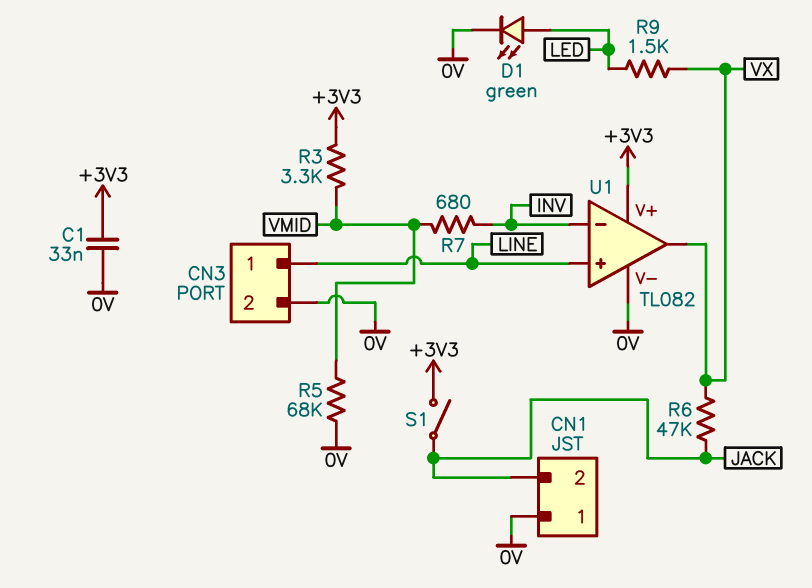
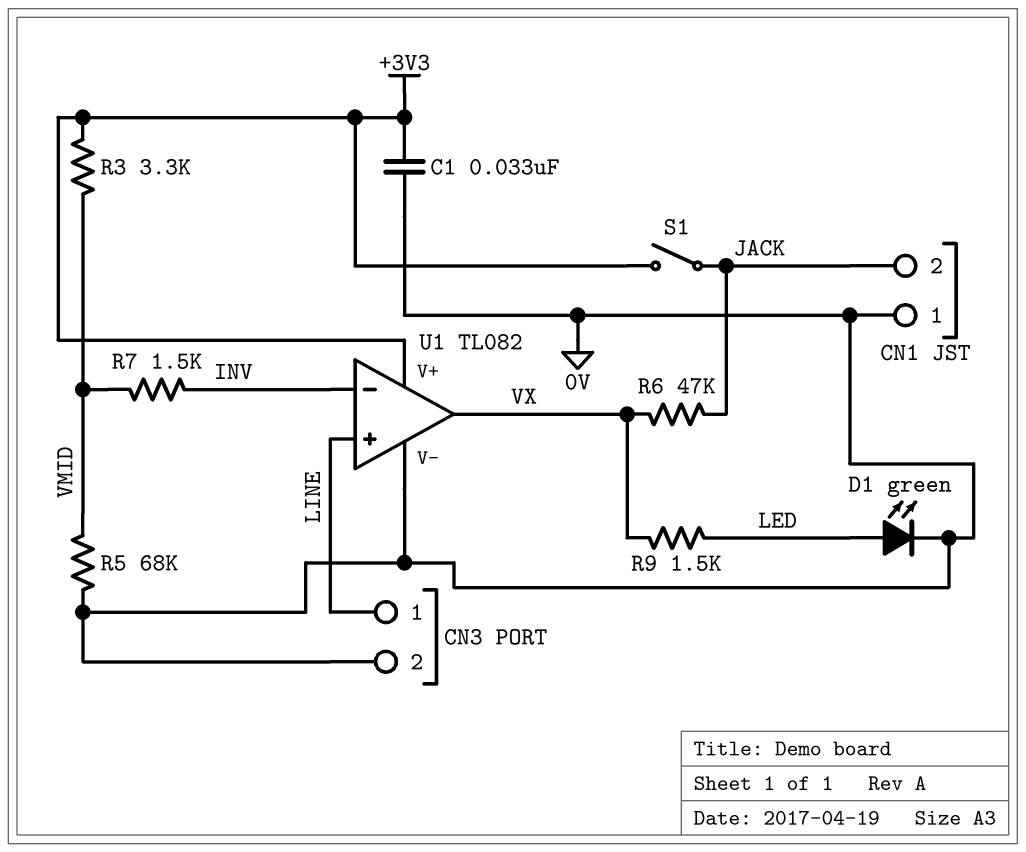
R7: 680 (INV, VMID) -> 1.5k (INV, VMID)

